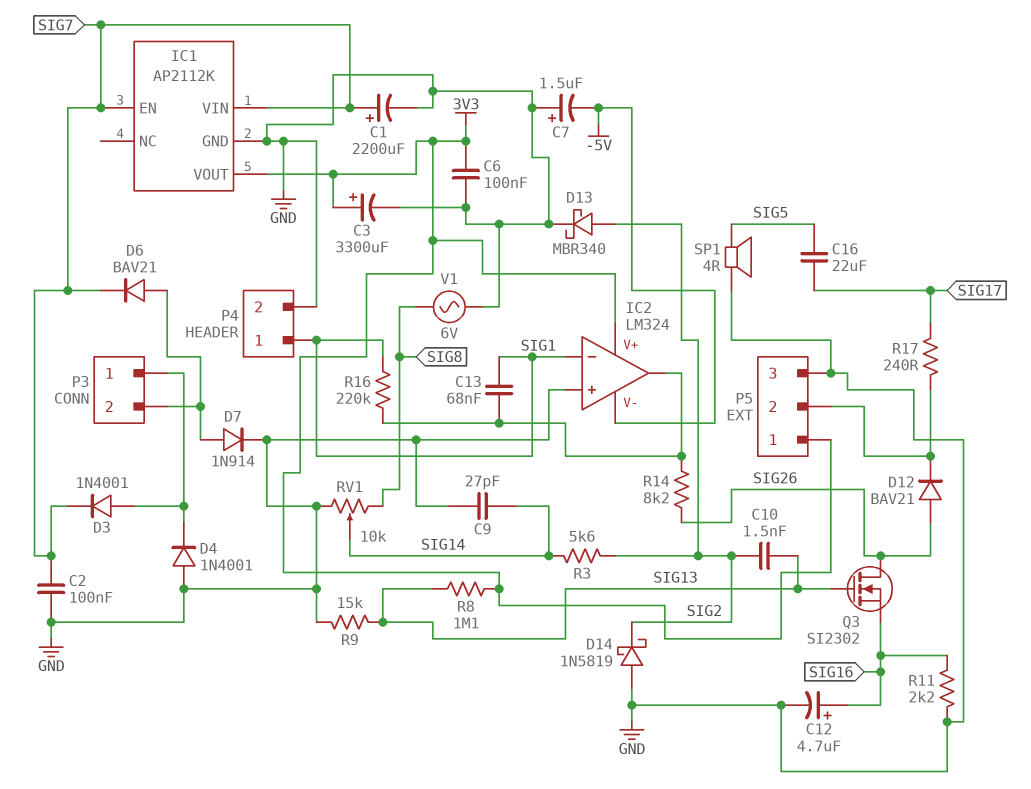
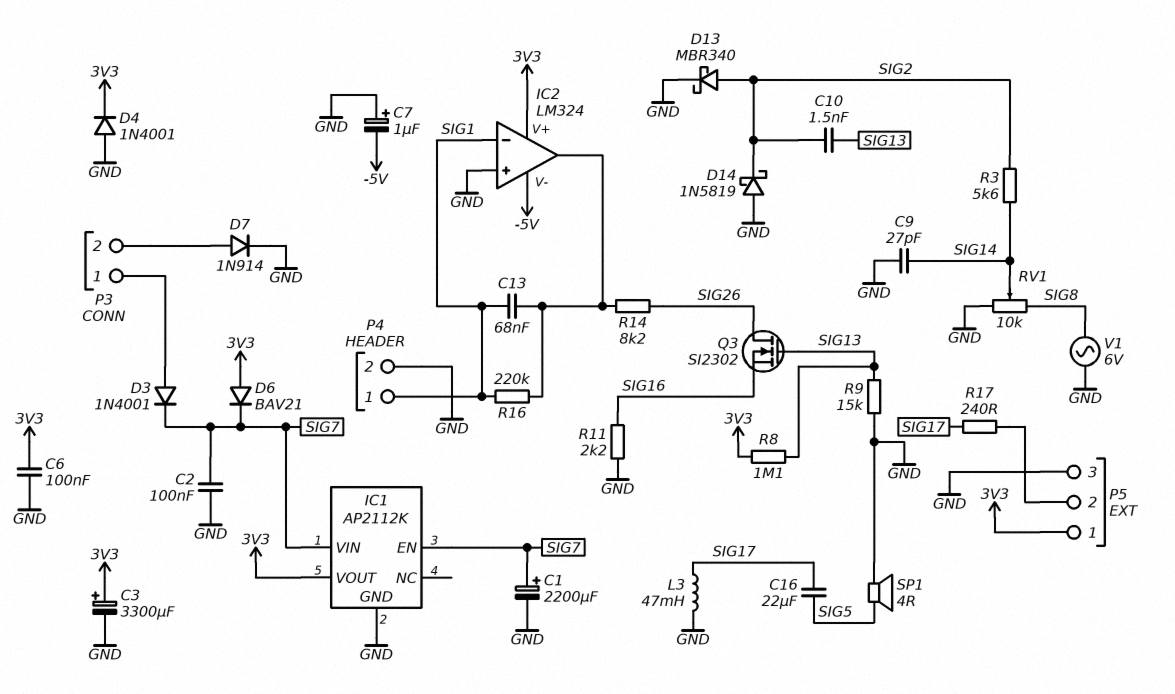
C7: 1.5uF (plus GND, minus -5V) -> 1uF (plus GND, minus -5V)
C12: 4.7uF (plus SIG16, minus GND) -> none
D4: diode 1N4001 (A GND, K P3/1) -> diode 1N4001 (A GND, K 3V3)
D6: diode BAV21 (A P3/2, K SIG7) -> diode BAV21 (A 3V3, K SIG7)
D12: diode BAV21 (A SIG26, K P5/2) -> none
L3: none -> 47mH (GND, SIG17)

